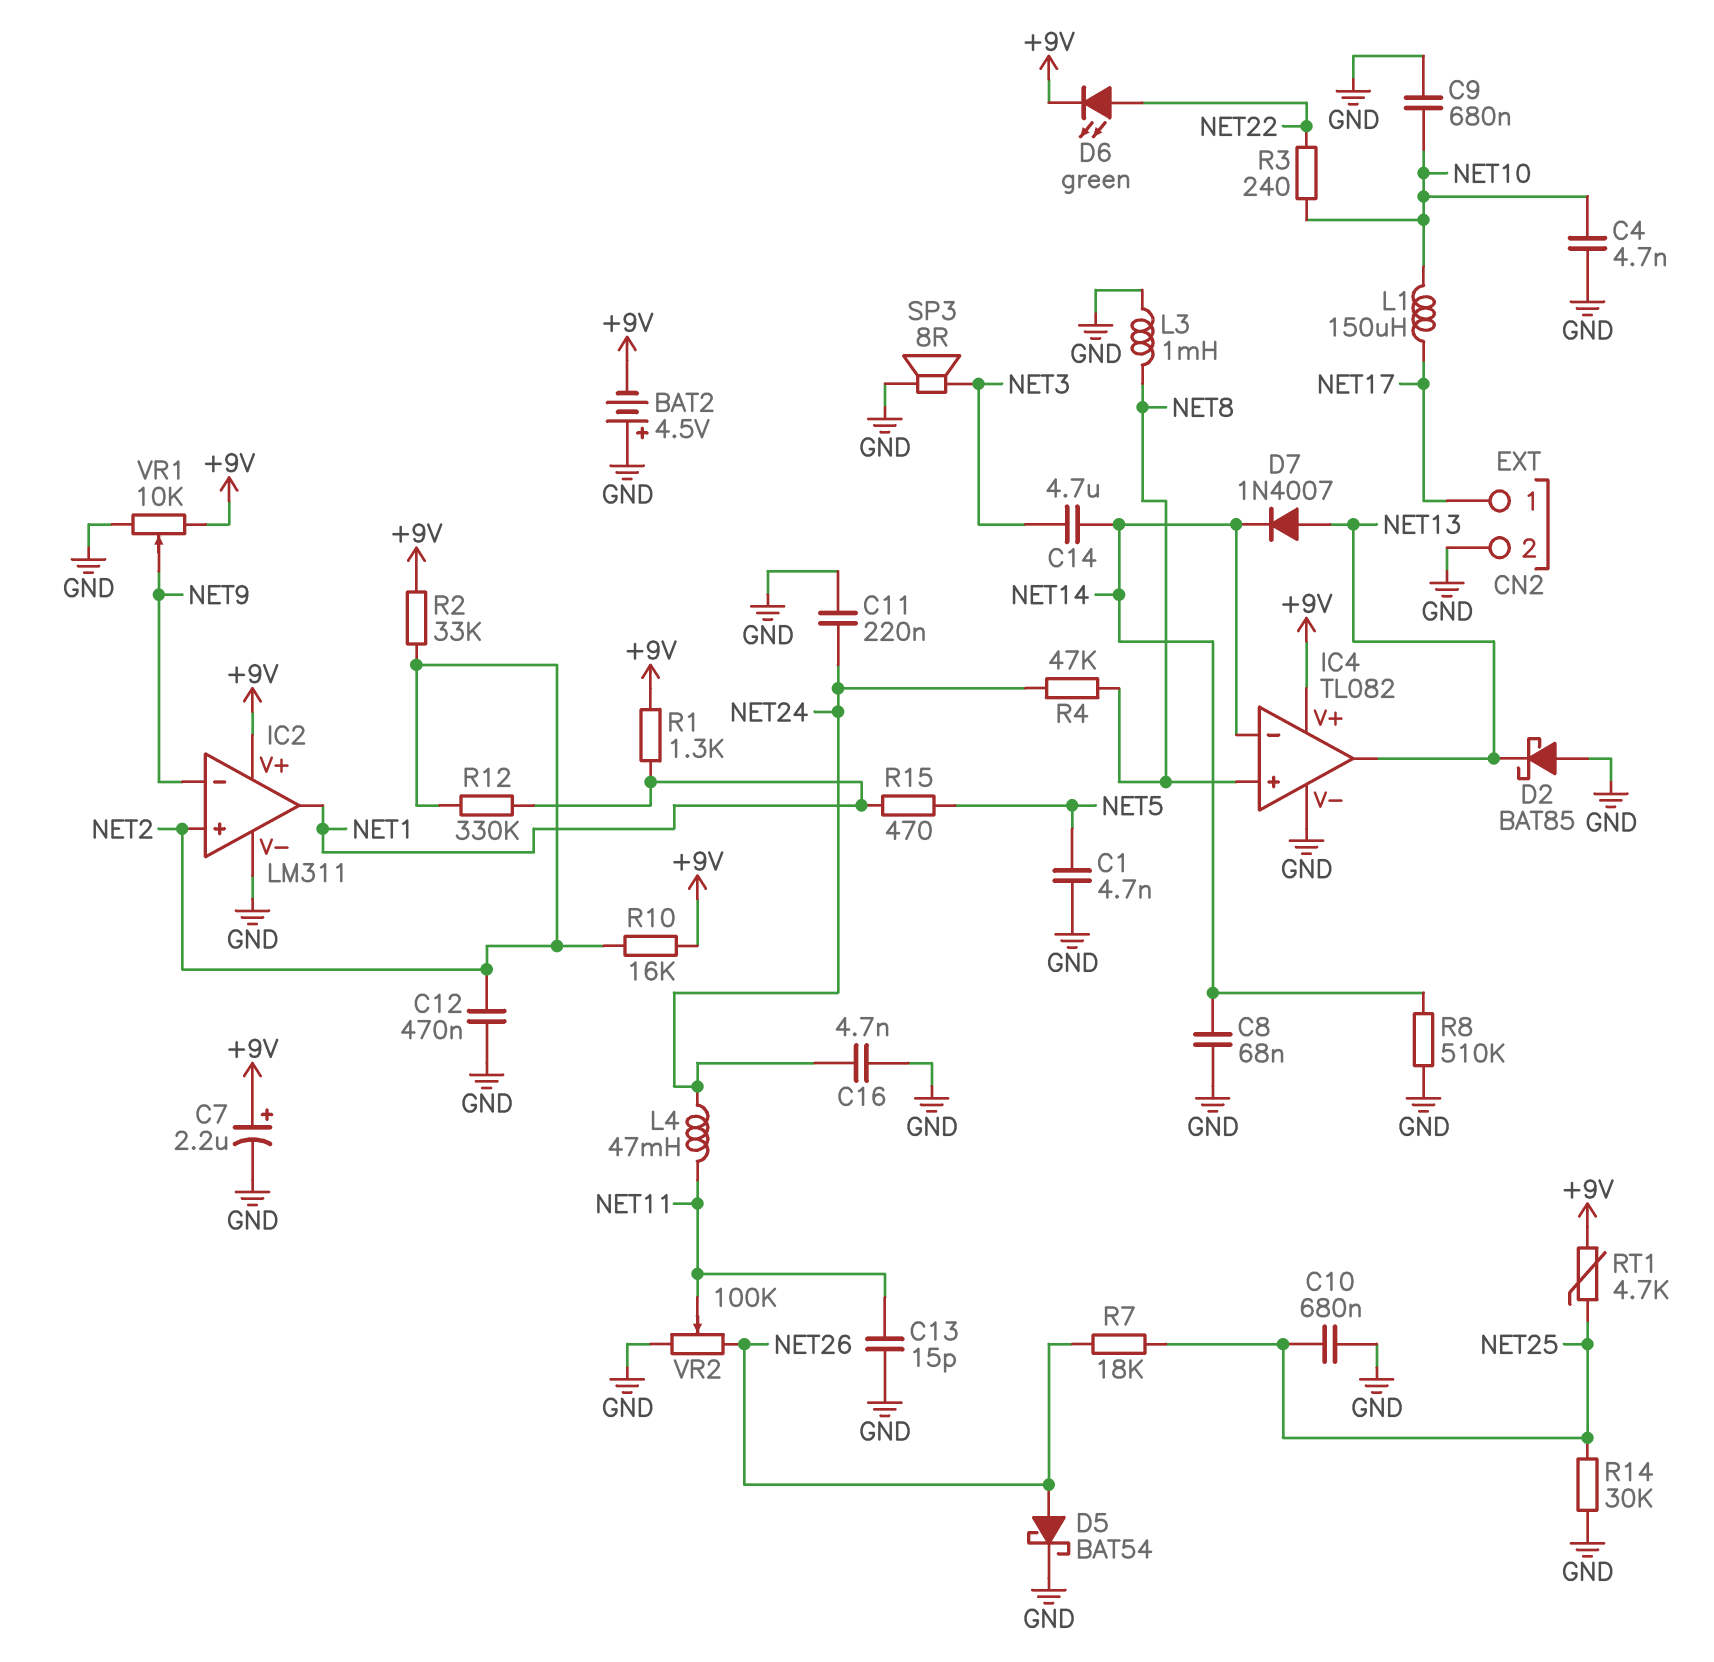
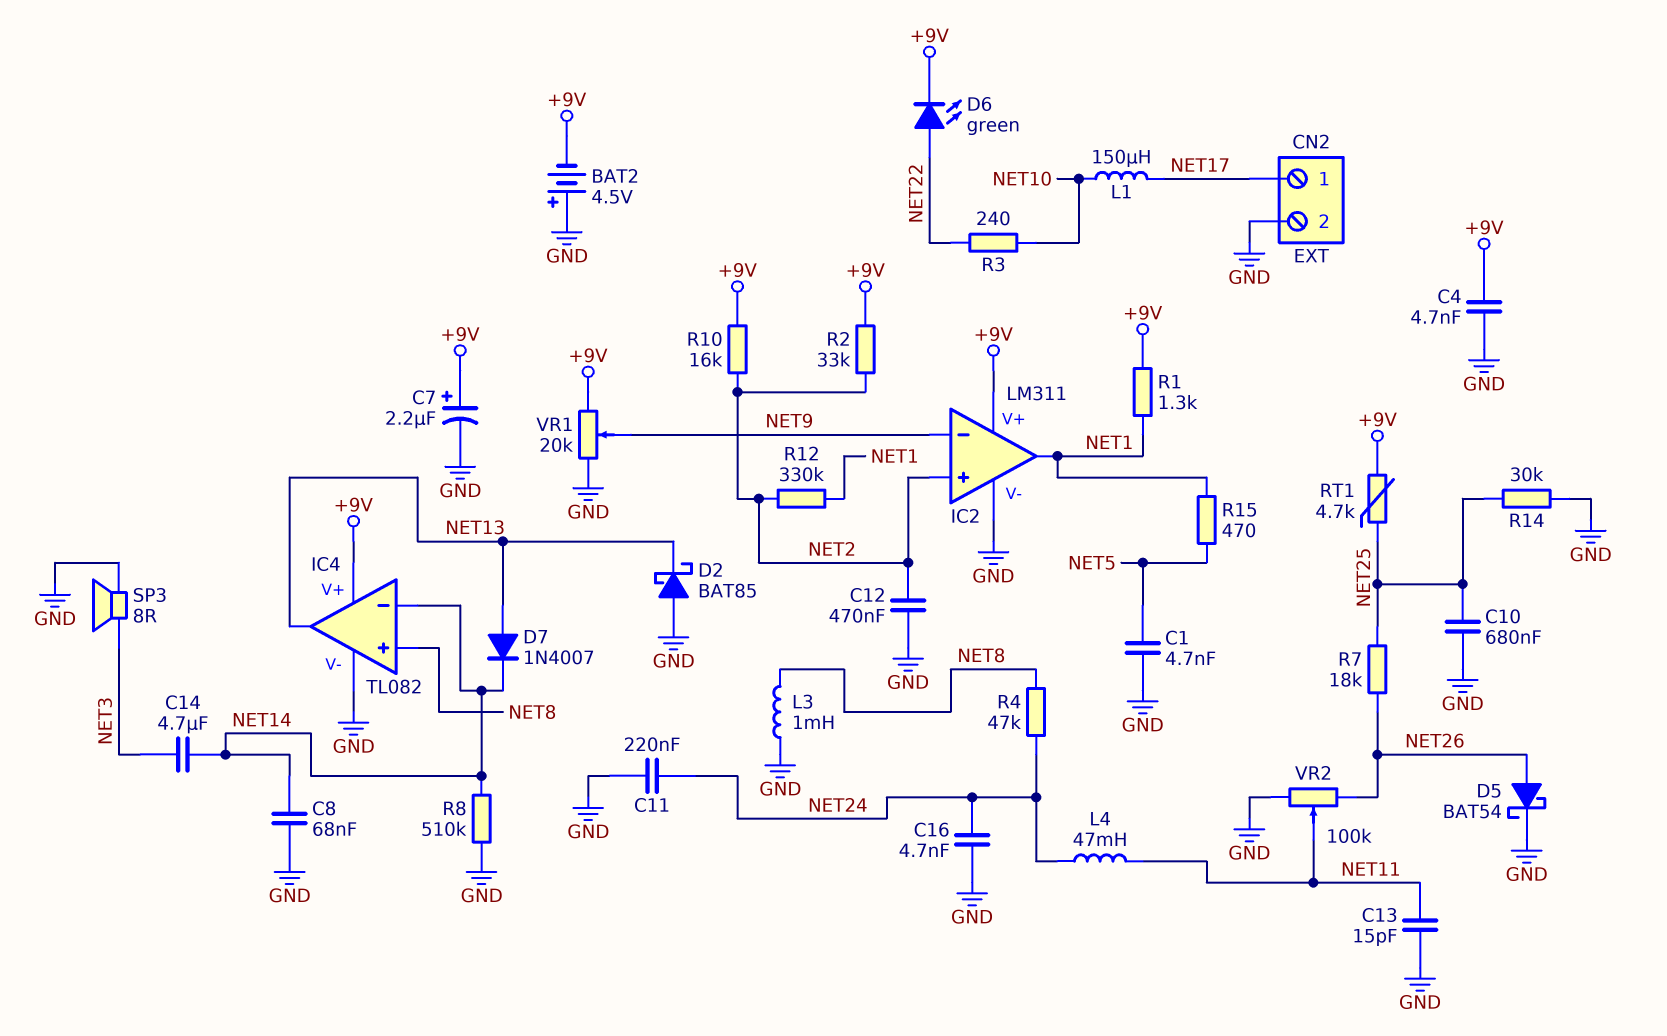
C4: 4.7nF (GND, NET10) -> 4.7nF (+9V, GND)
C9: 680nF (GND, NET10) -> none
VR1: 10k (+9V, GND, wiper NET9) -> 20k (+9V, GND, wiper NET9)

